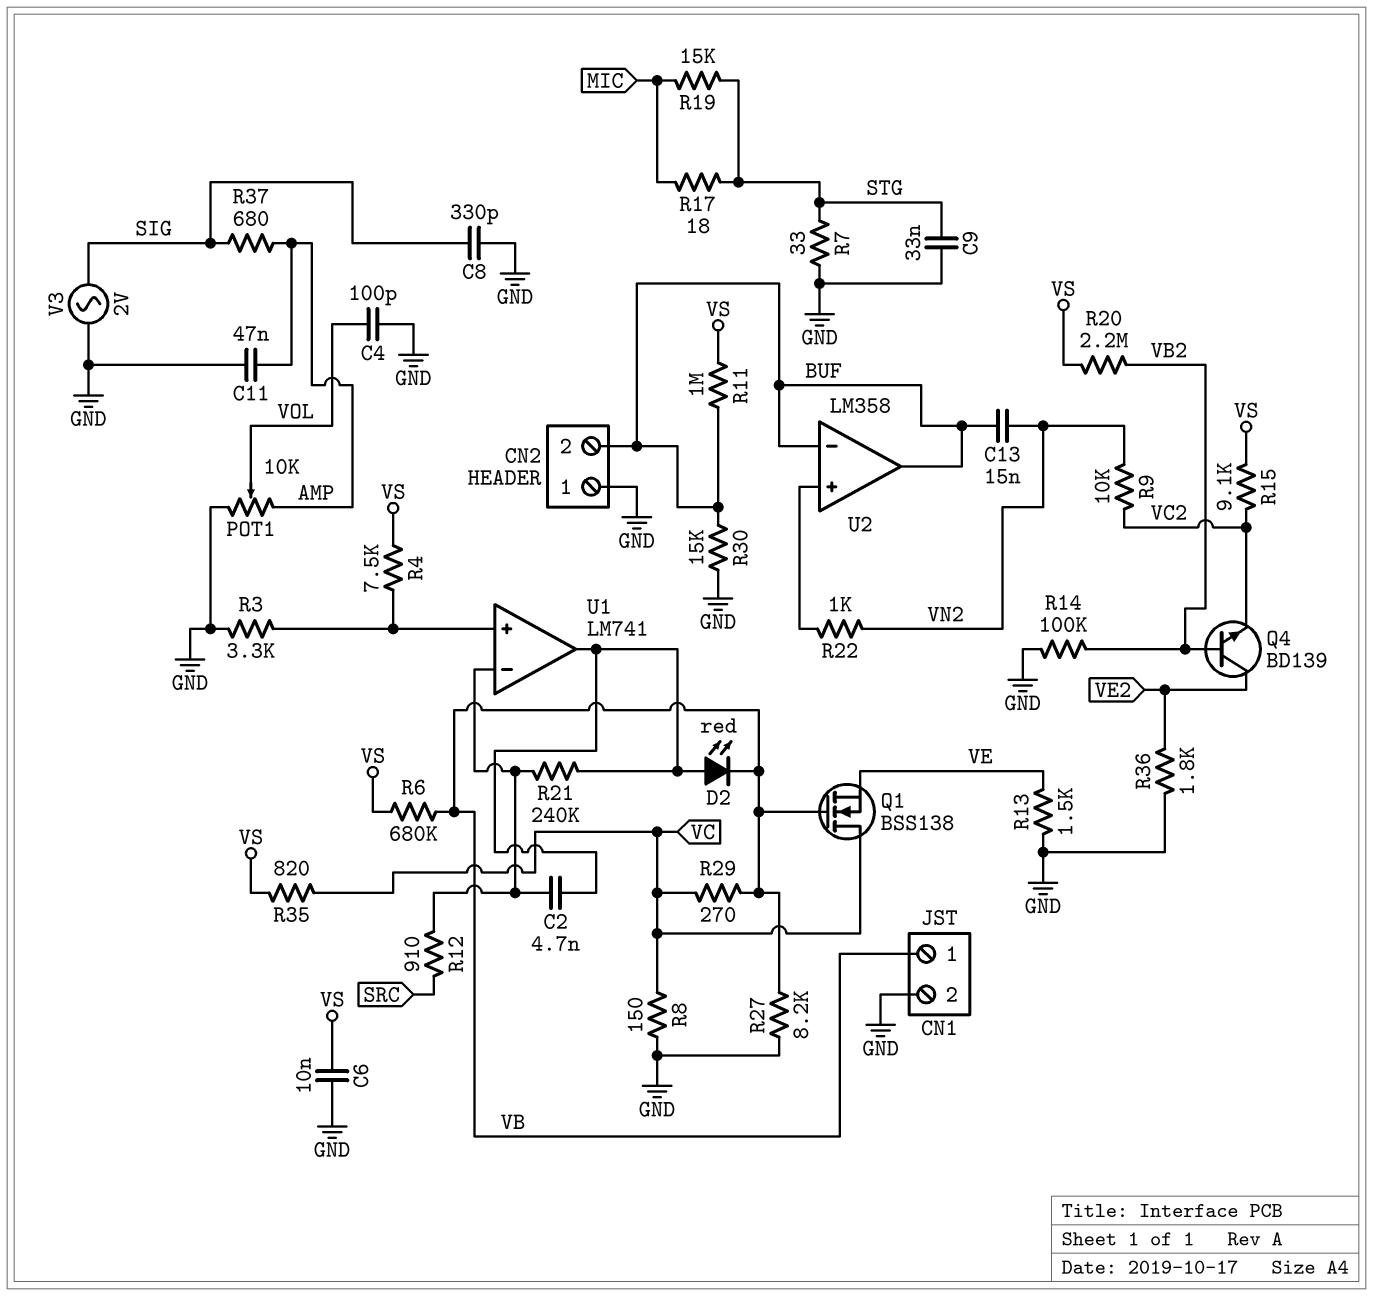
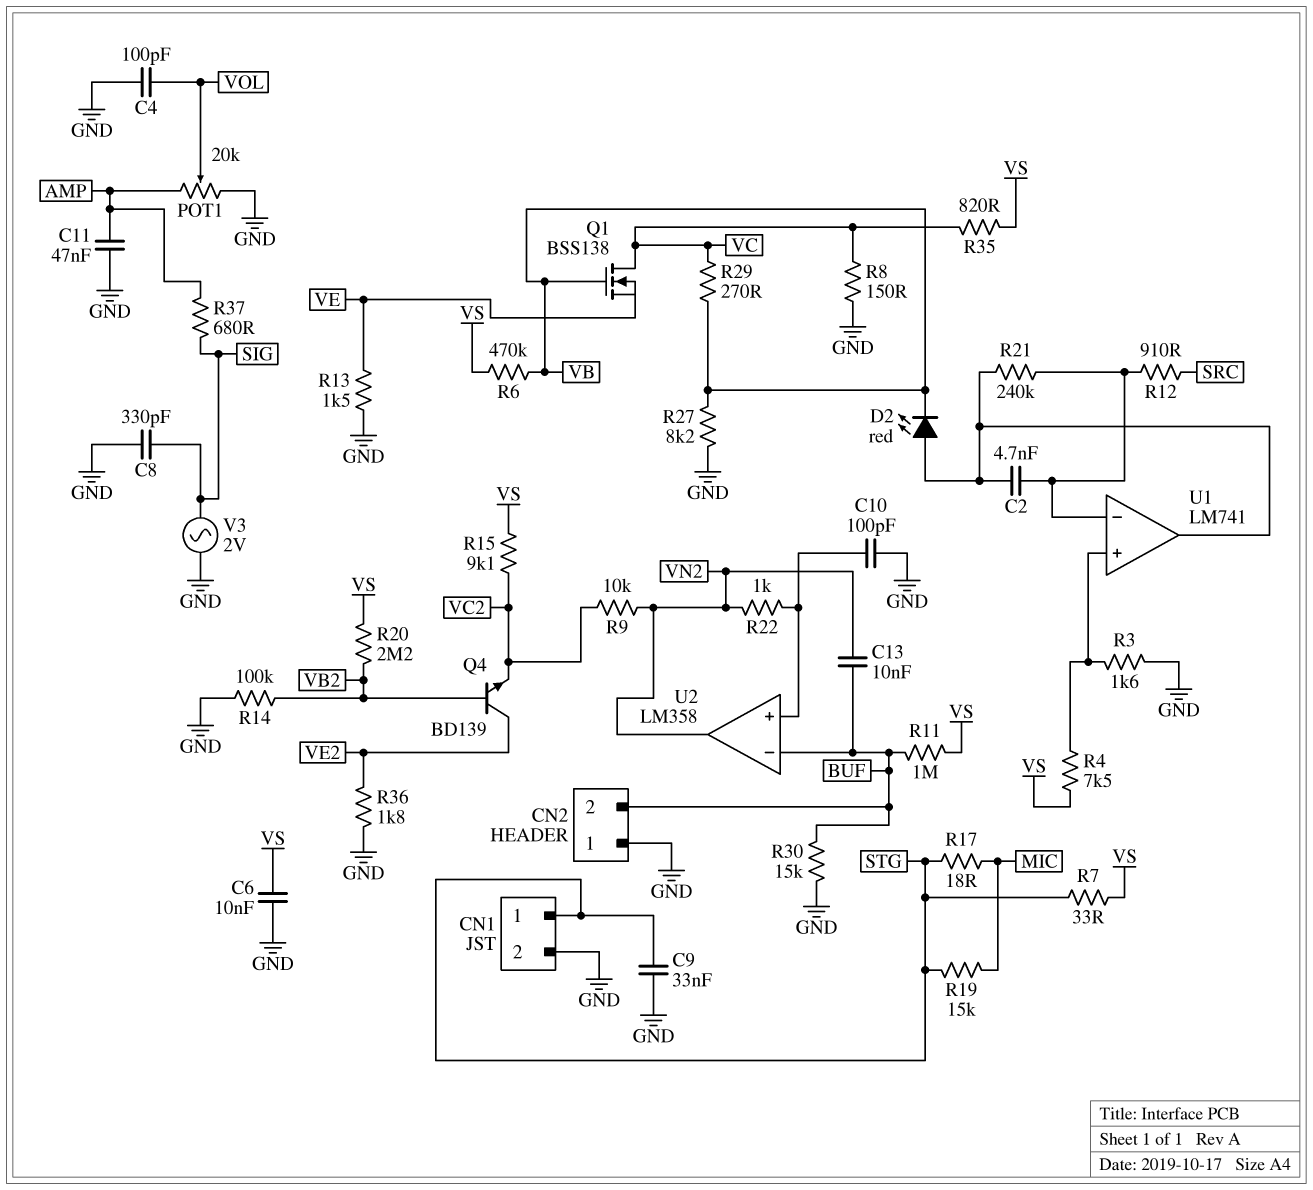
C10: none -> 100pF (GND, U2/in+)
C13: 15nF (BUF, VN2) -> 10nF (BUF, VN2)
CN1 pin 1: VB -> STG
POT1: 10k (AMP, GND, wiper VOL) -> 20k (AMP, GND, wiper VOL)
R3: 3.3k (GND, U1/in+) -> 1.6k (GND, U1/in+)
R6: 680k (VB, VS) -> 470k (VB, VS)
R7: 33 (GND, STG) -> 33 (STG, VS)
U2 pin out: BUF -> VN2

